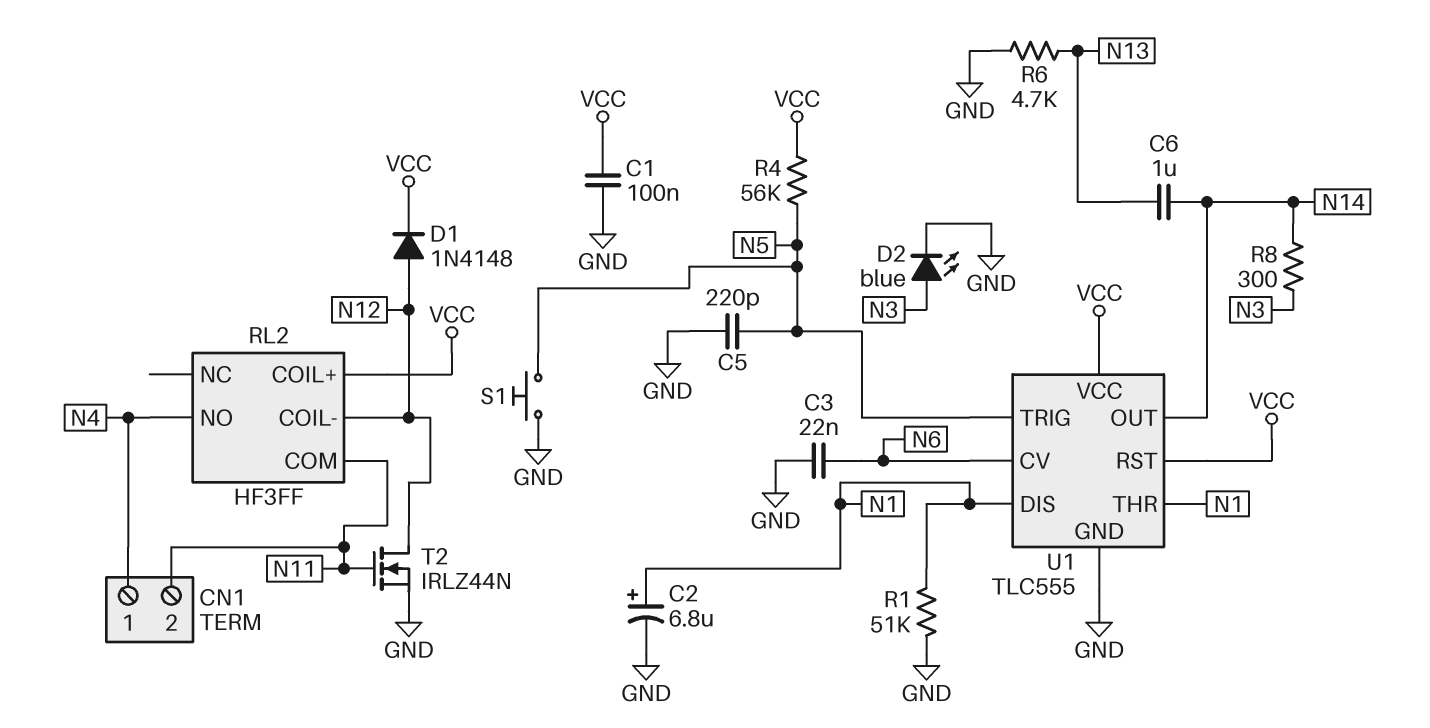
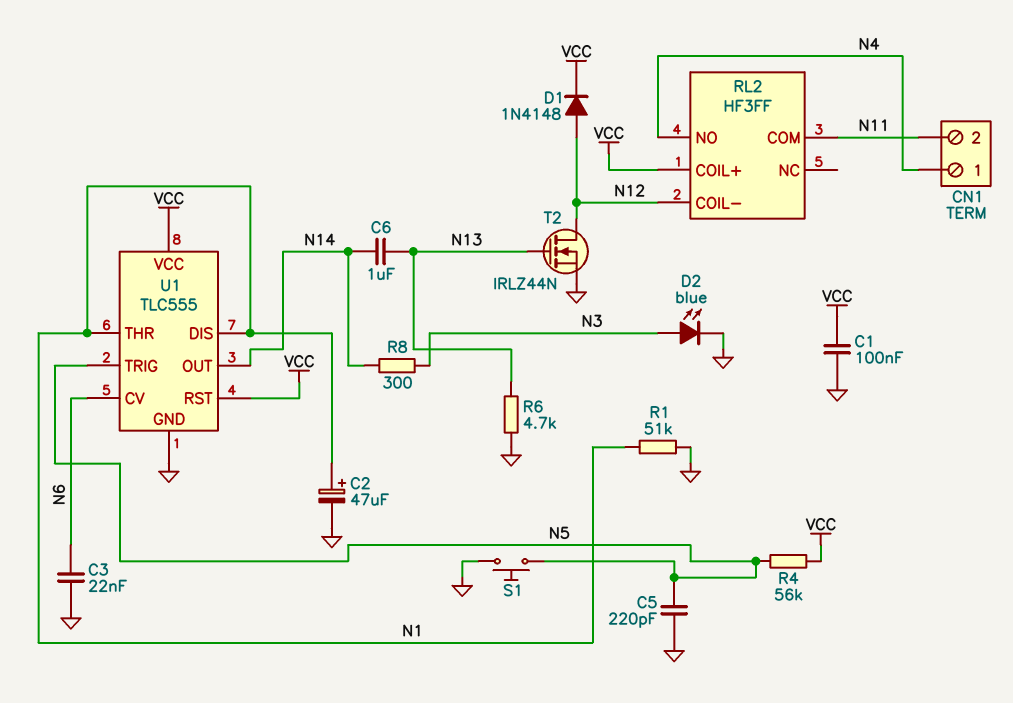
C2: 6.8uF (plus N1, minus GND) -> 47uF (plus N1, minus GND)
T2: NMOS IRLZ44N (G N11, D N12, S GND) -> NMOS IRLZ44N (G N13, D N12, S GND)

